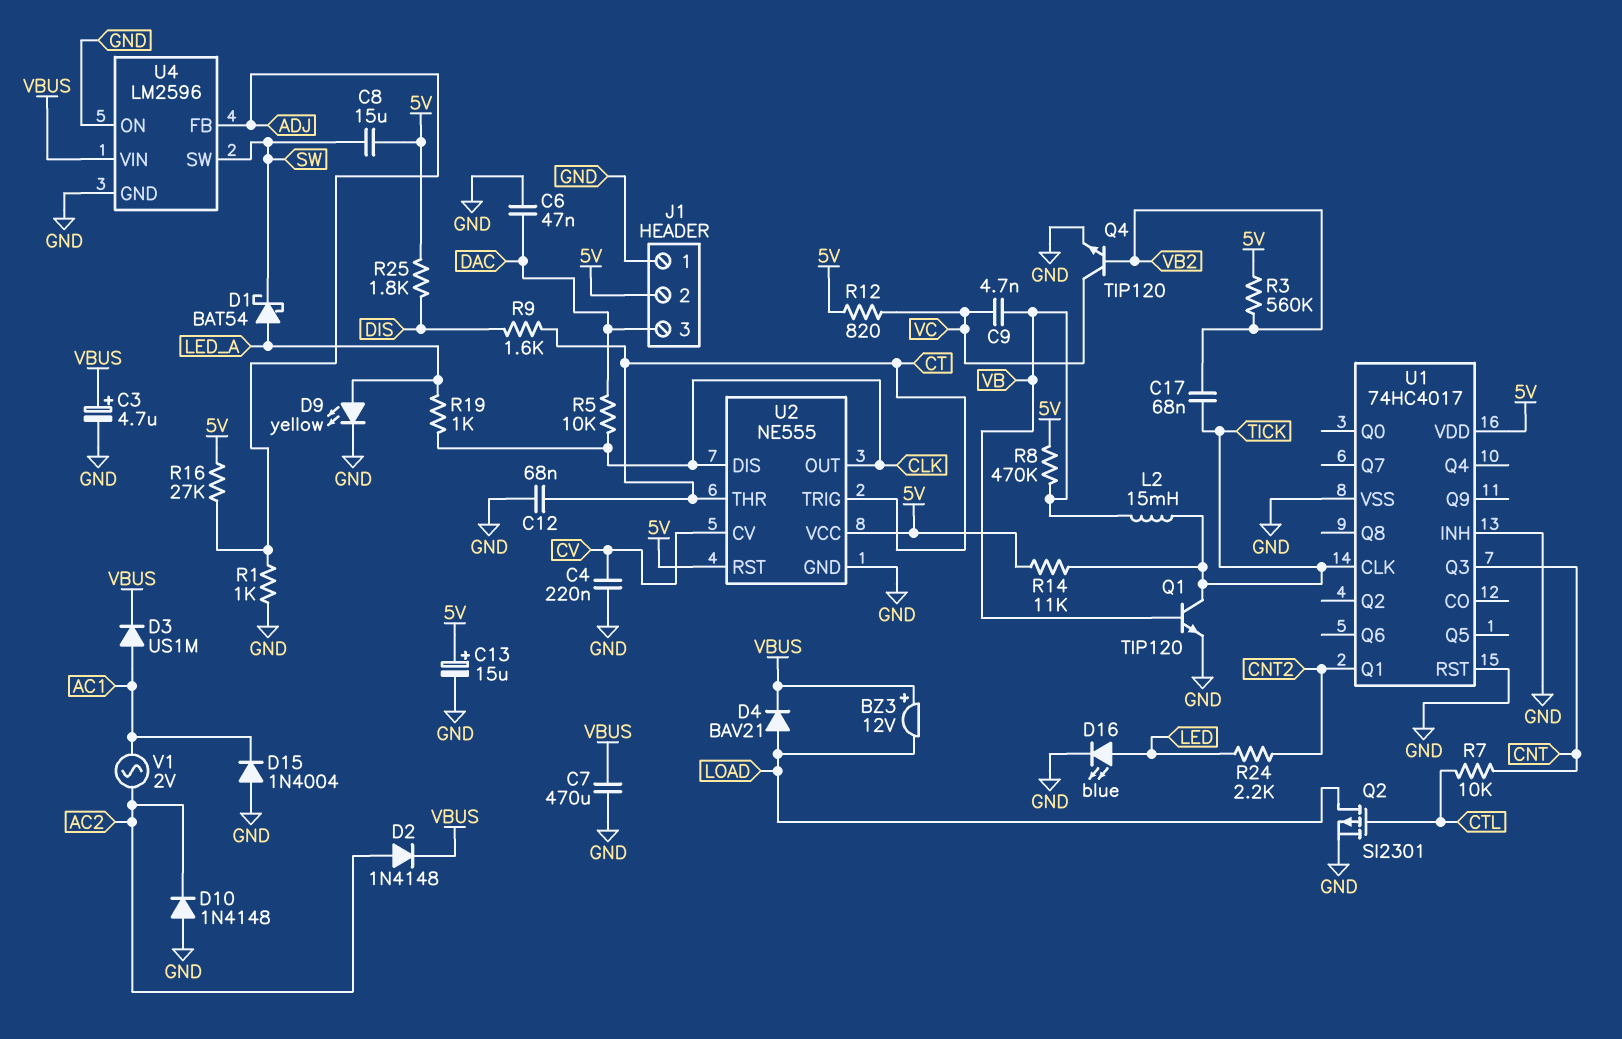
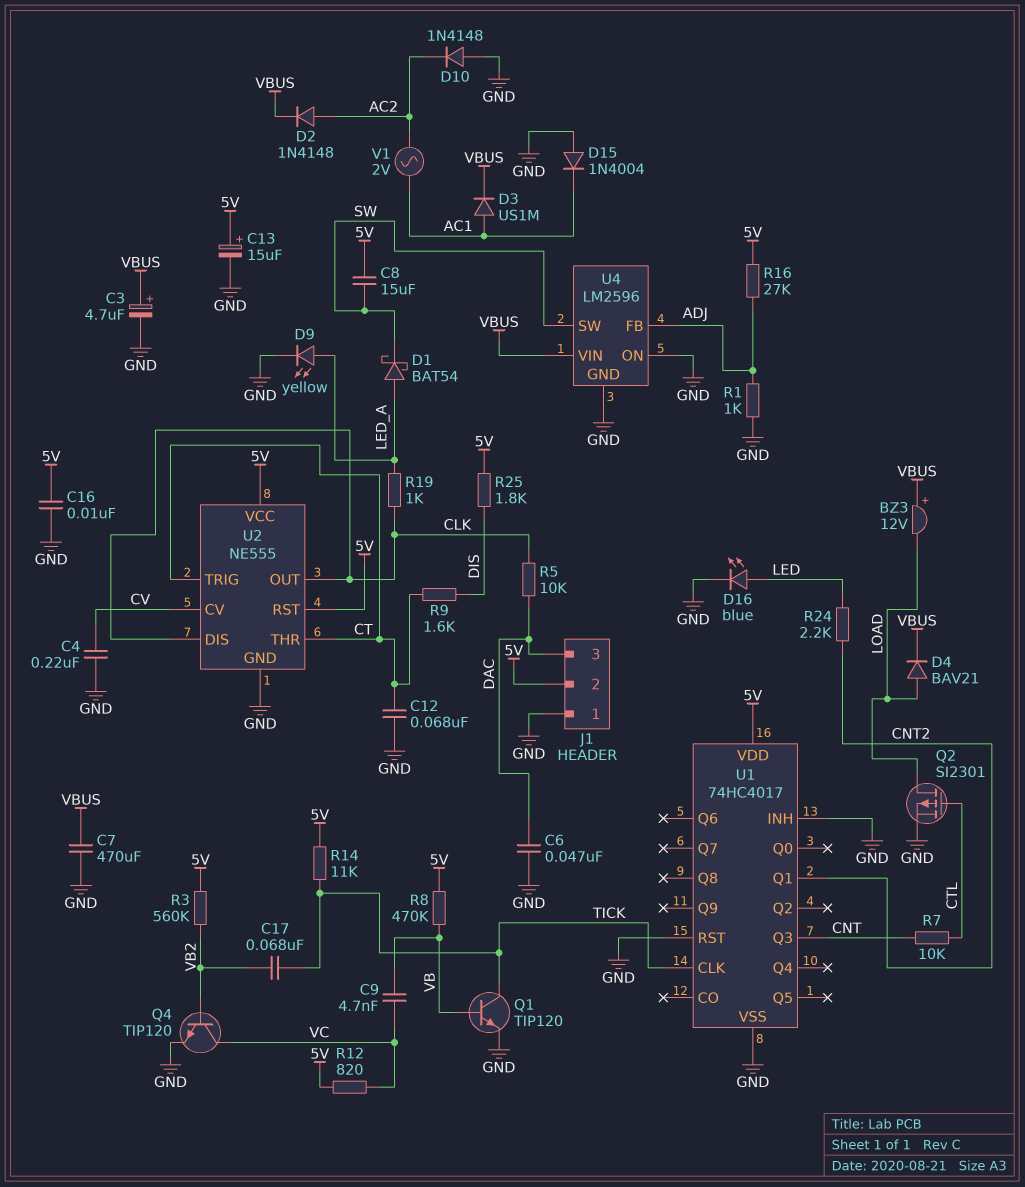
C16: none -> 10nF (5V, GND)
L2: 15mH (TICK, VB) -> none

